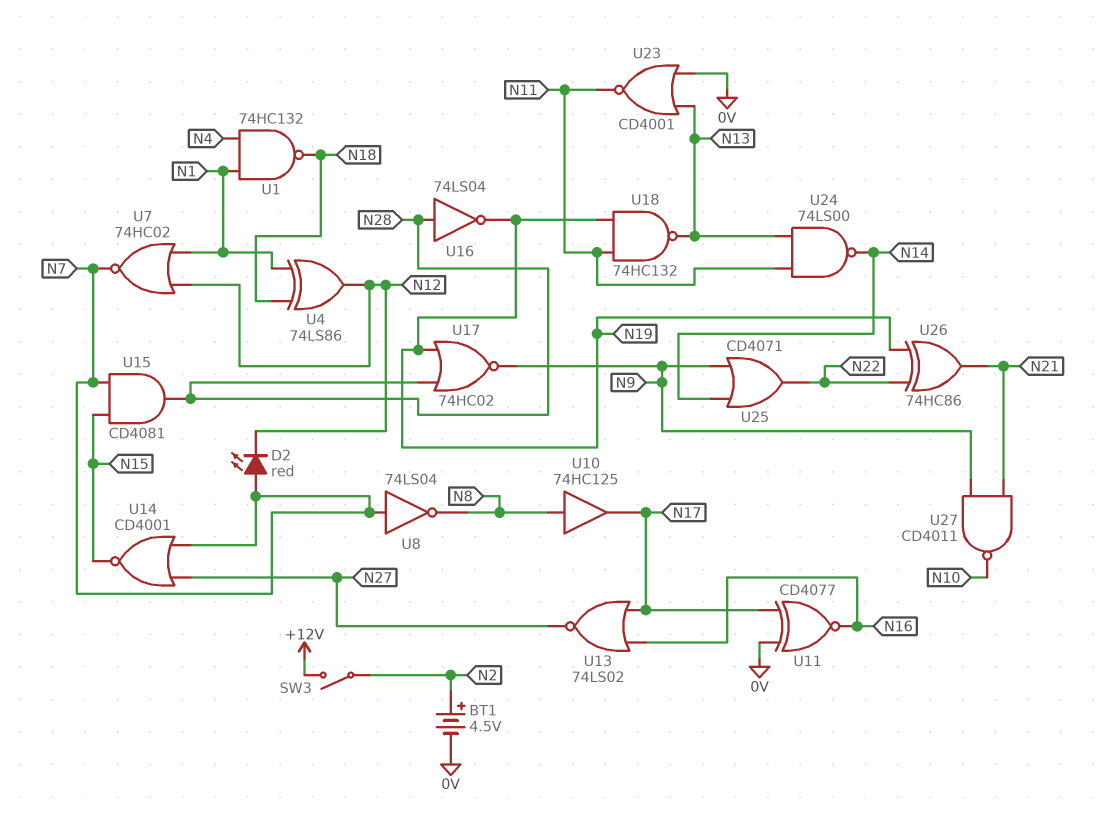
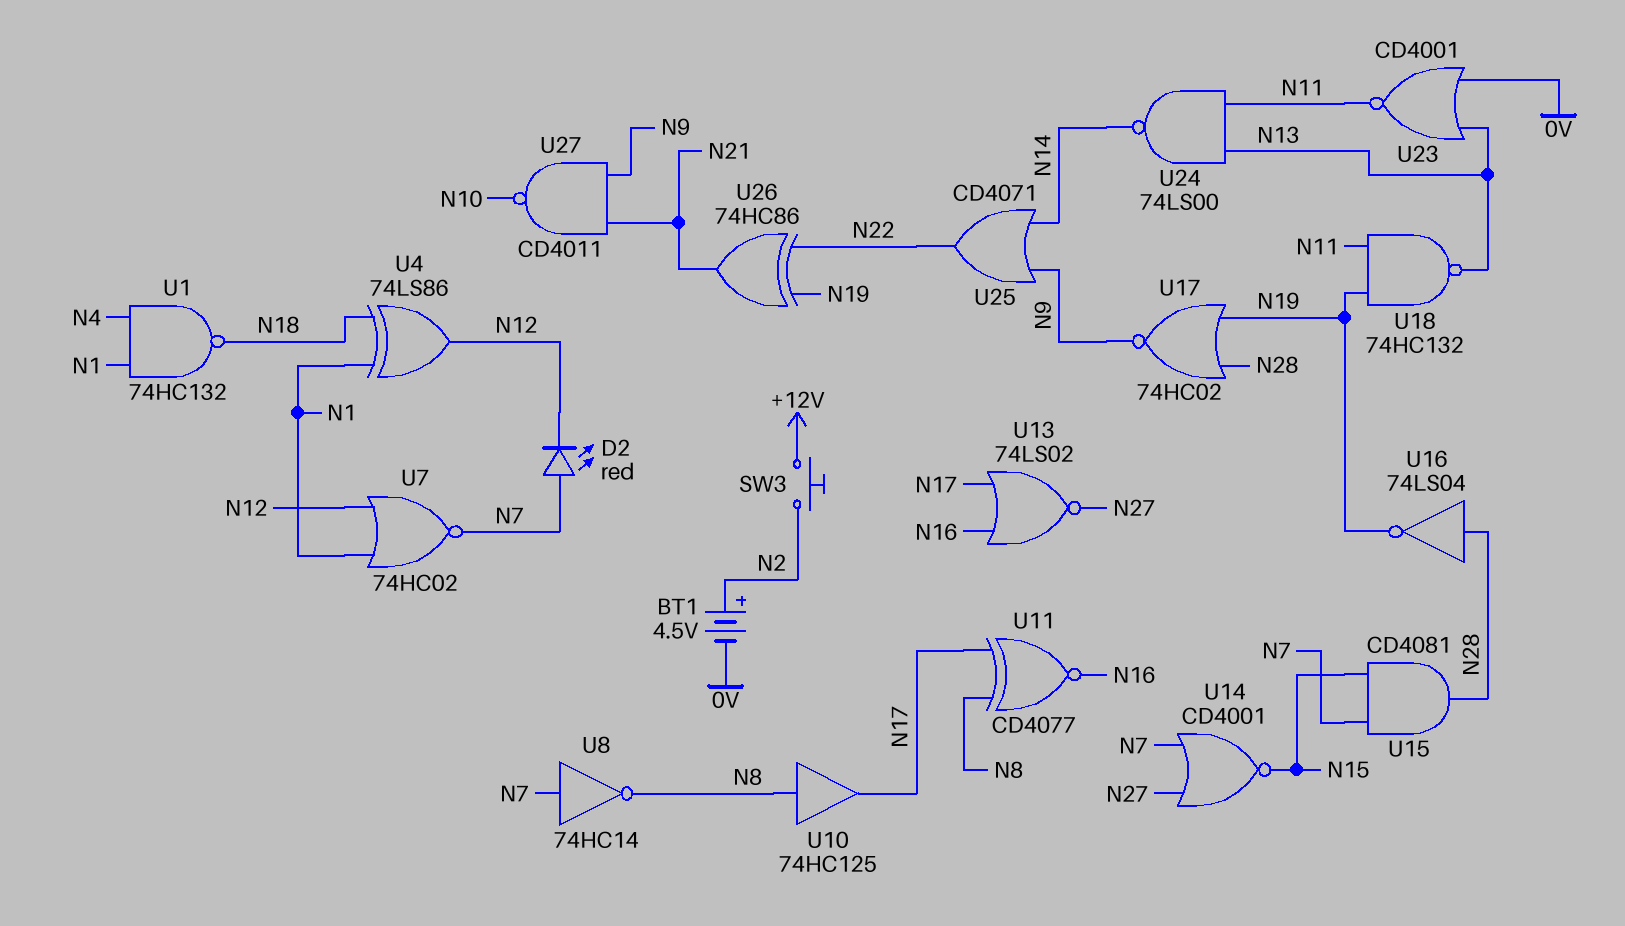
SW3: switch (+12V, N2) -> button (+12V, N2)
U8: NOT 74LS04 (in N7, out N8) -> NOT 74HC14 (in N7, out N8)
U11: XNOR CD4077 (in 0V, in N17, out N16) -> XNOR CD4077 (in N8, in N17, out N16)

